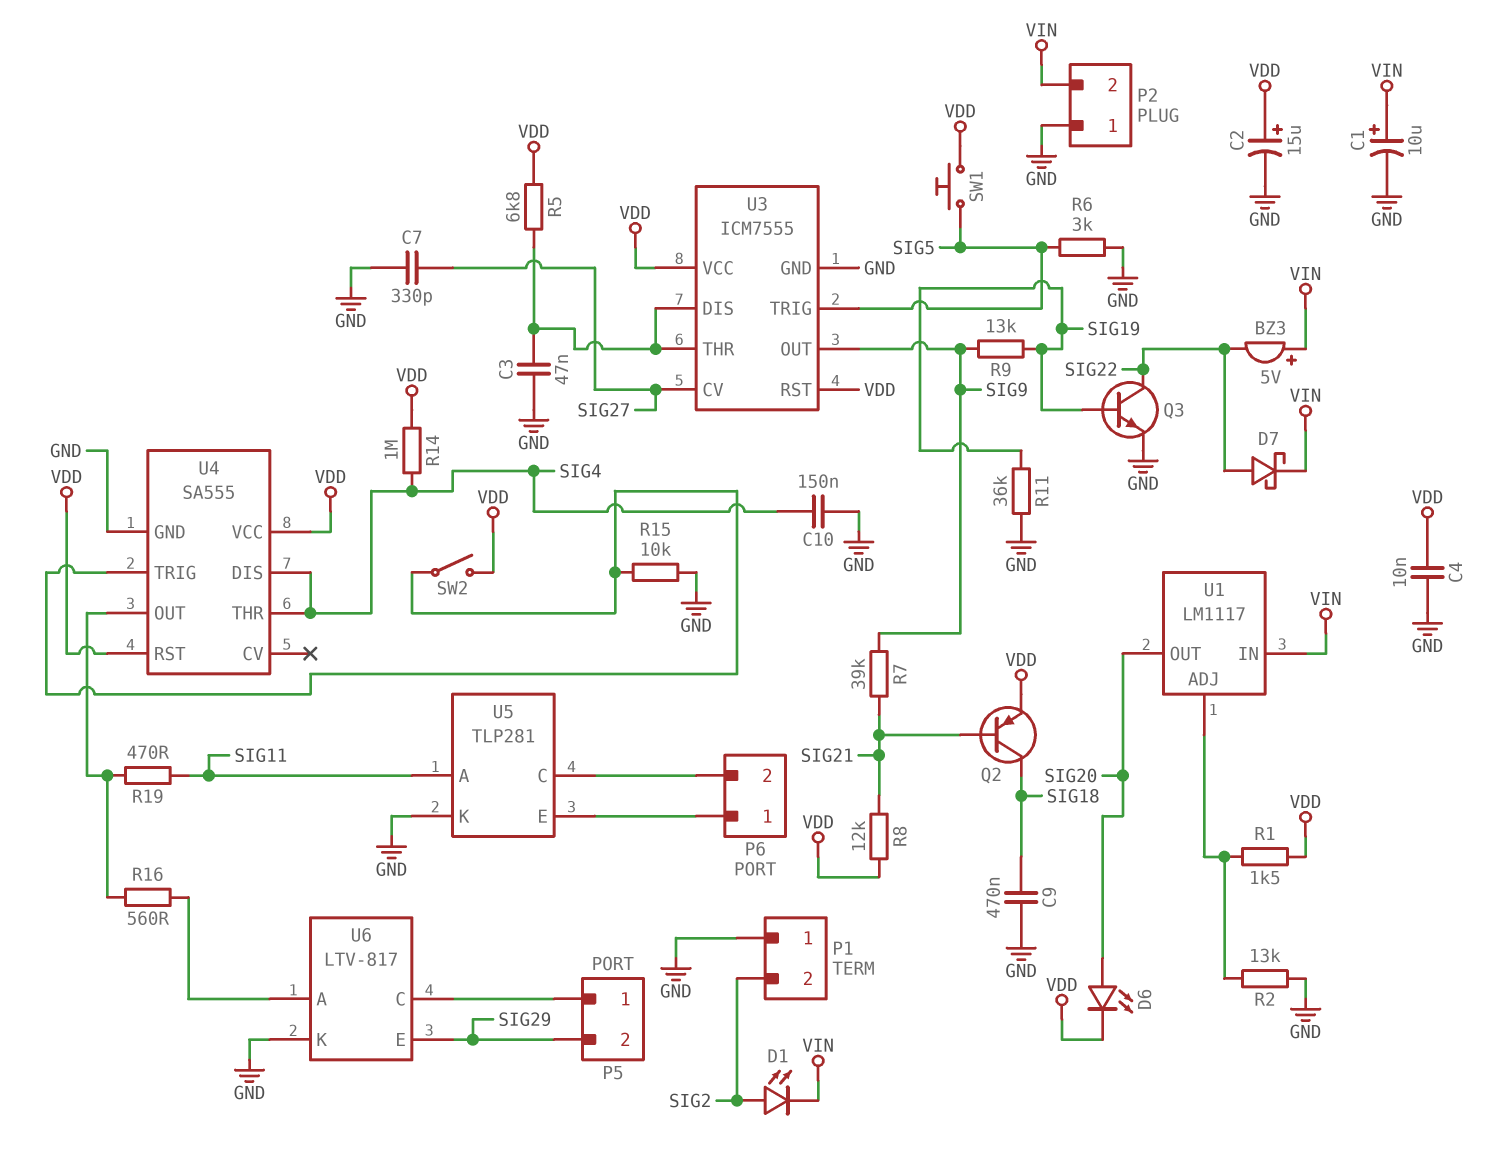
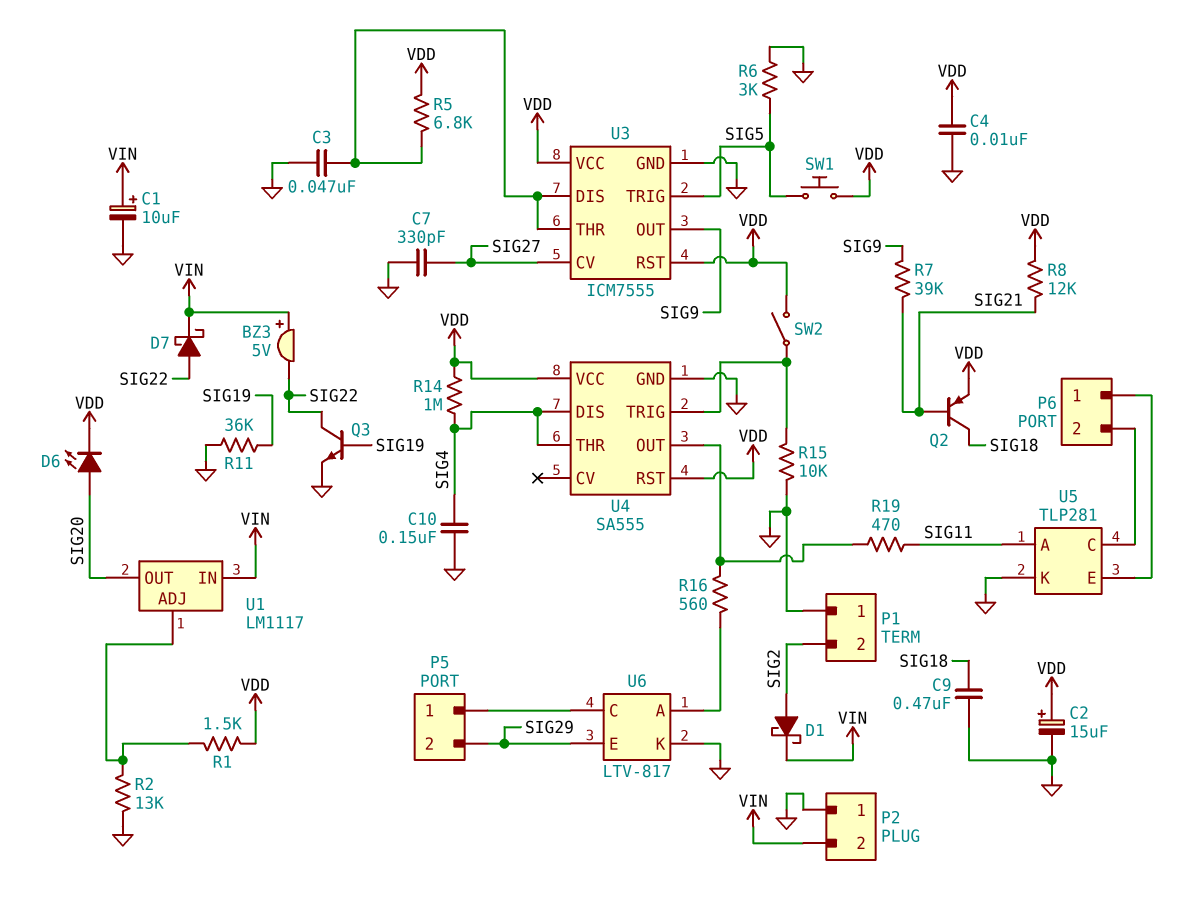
D1: LED (A SIG2, K VIN) -> schottky (A SIG2, K VIN)
R9: 13k (SIG9, SIG19) -> none

